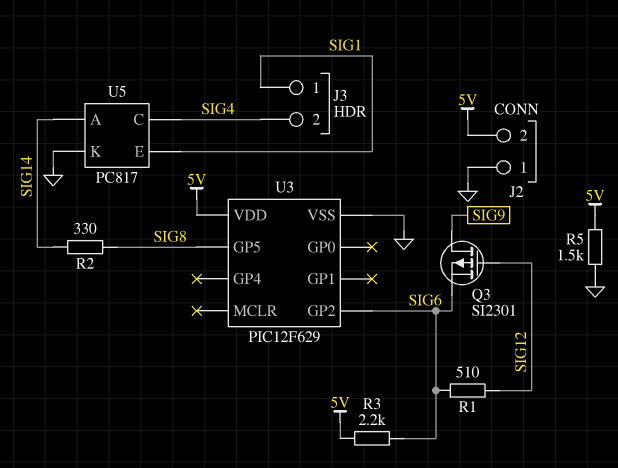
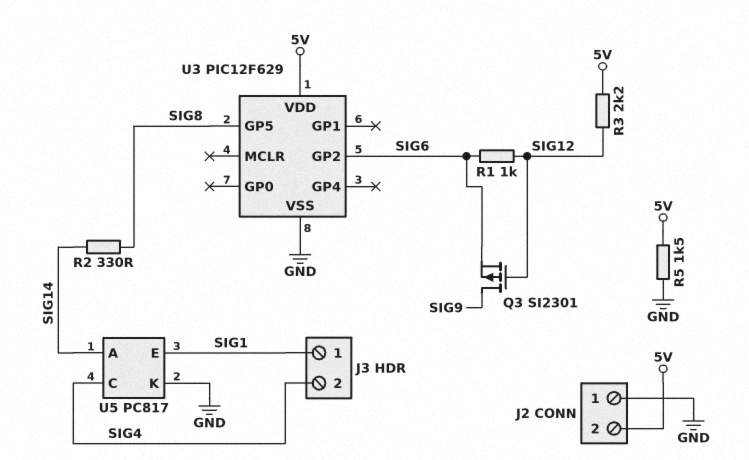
R1: 510 (SIG6, SIG12) -> 1k (SIG6, SIG12)
R3: 2.2k (5V, SIG6) -> 2.2k (5V, SIG12)

